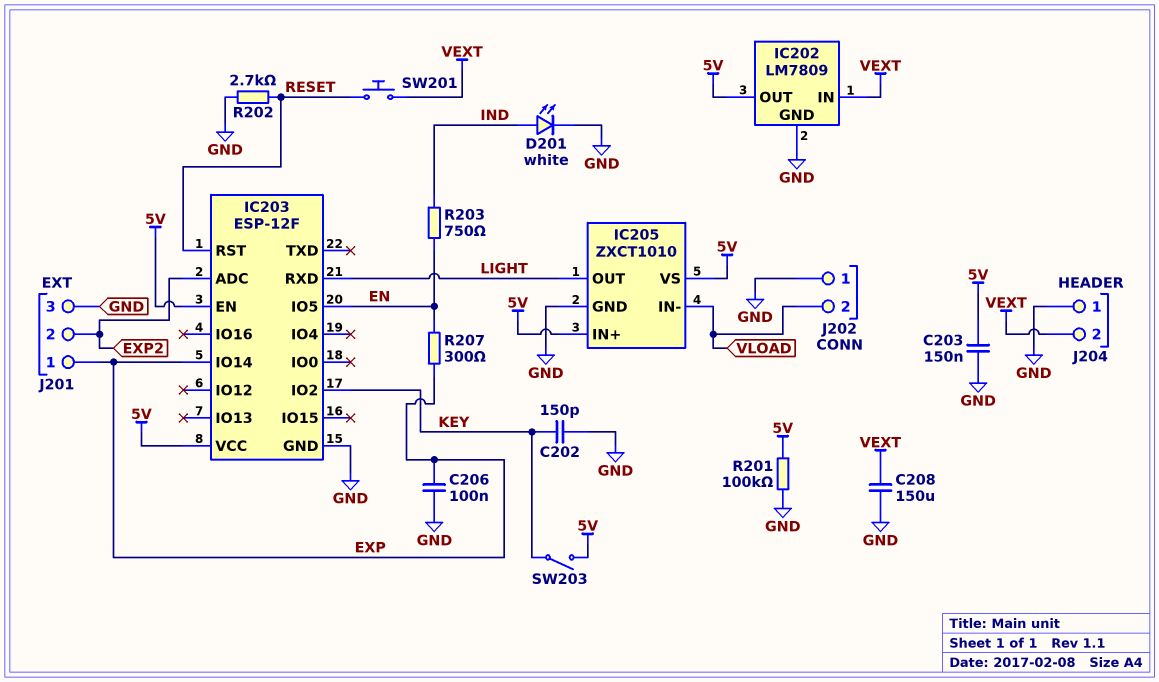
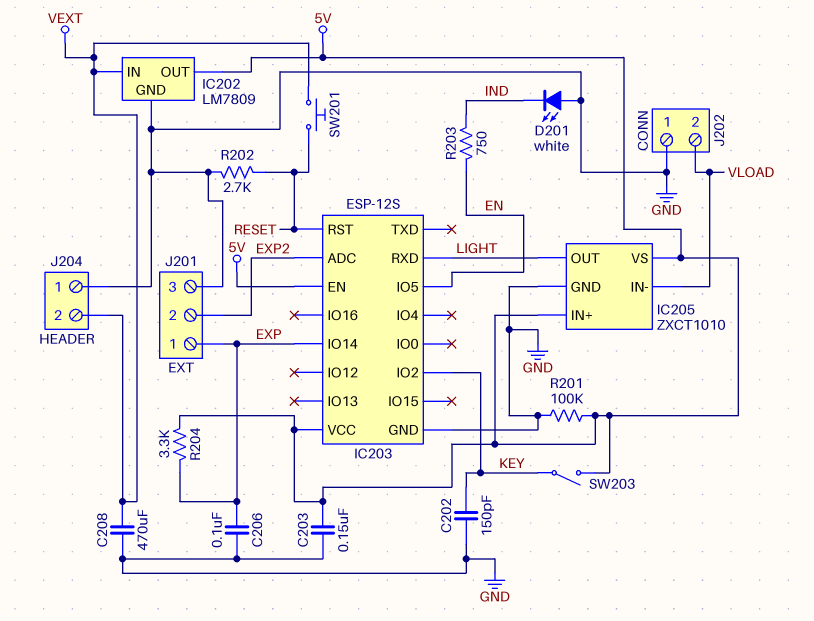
C208: 150uF (GND, VEXT) -> 470uF (GND, VEXT)
D201: LED white (A IND, K GND) -> LED white (A GND, K IND)
IC203: ESP-12F -> ESP-12S
R204: none -> 3.3k (5V, EXP)
R207: 300 (EN, EXP) -> none

